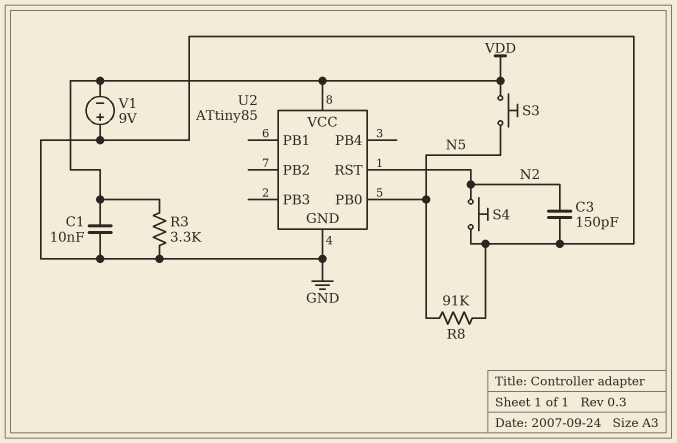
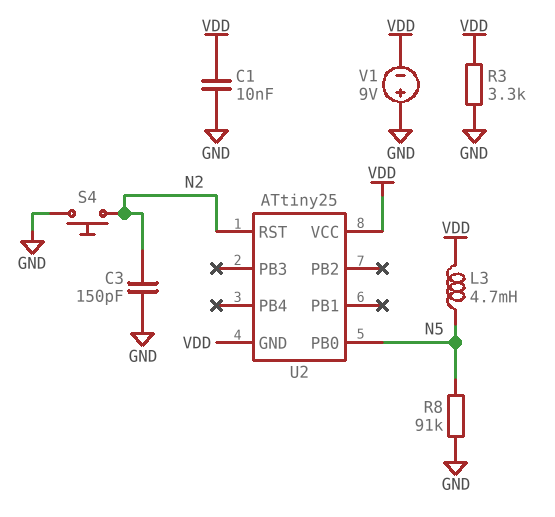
L3: none -> 4.7mH (N5, VDD)
S3: button (N5, VDD) -> none
U2: ATtiny85 -> ATtiny25
U2 pin GND: GND -> VDD

